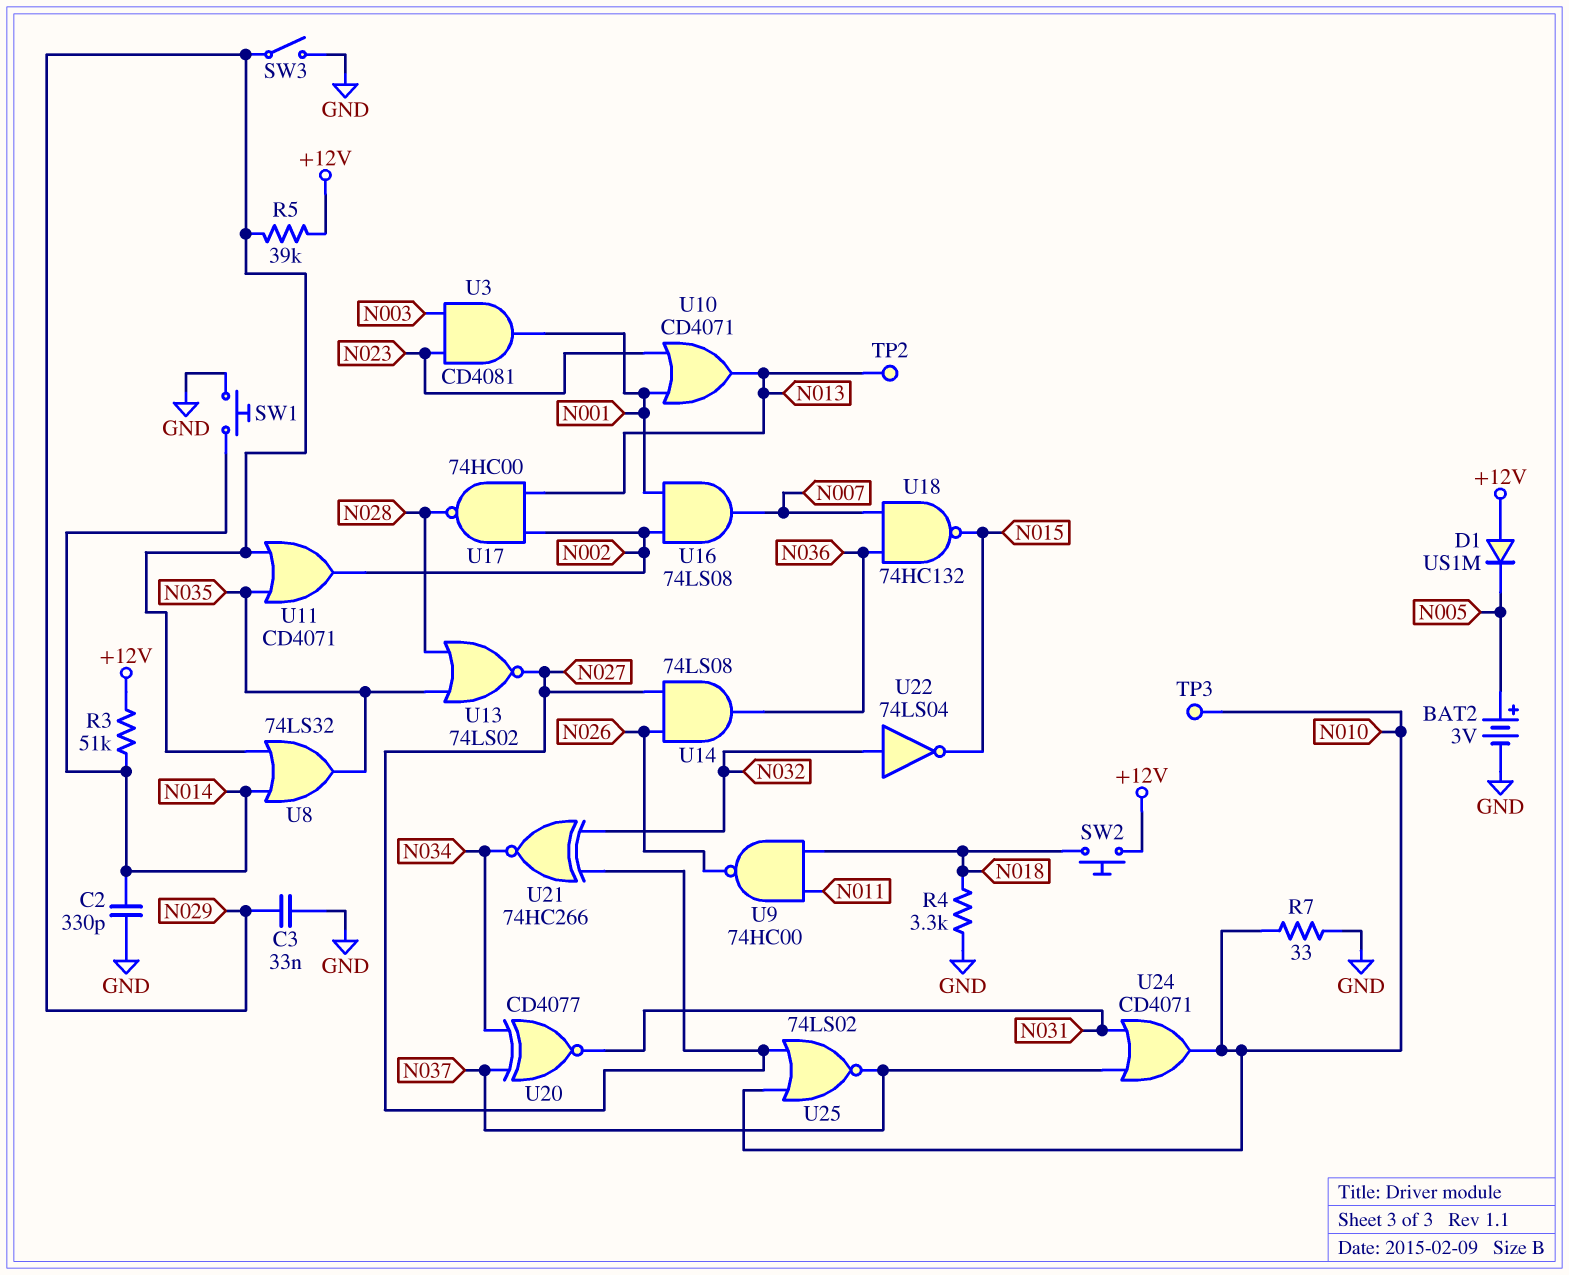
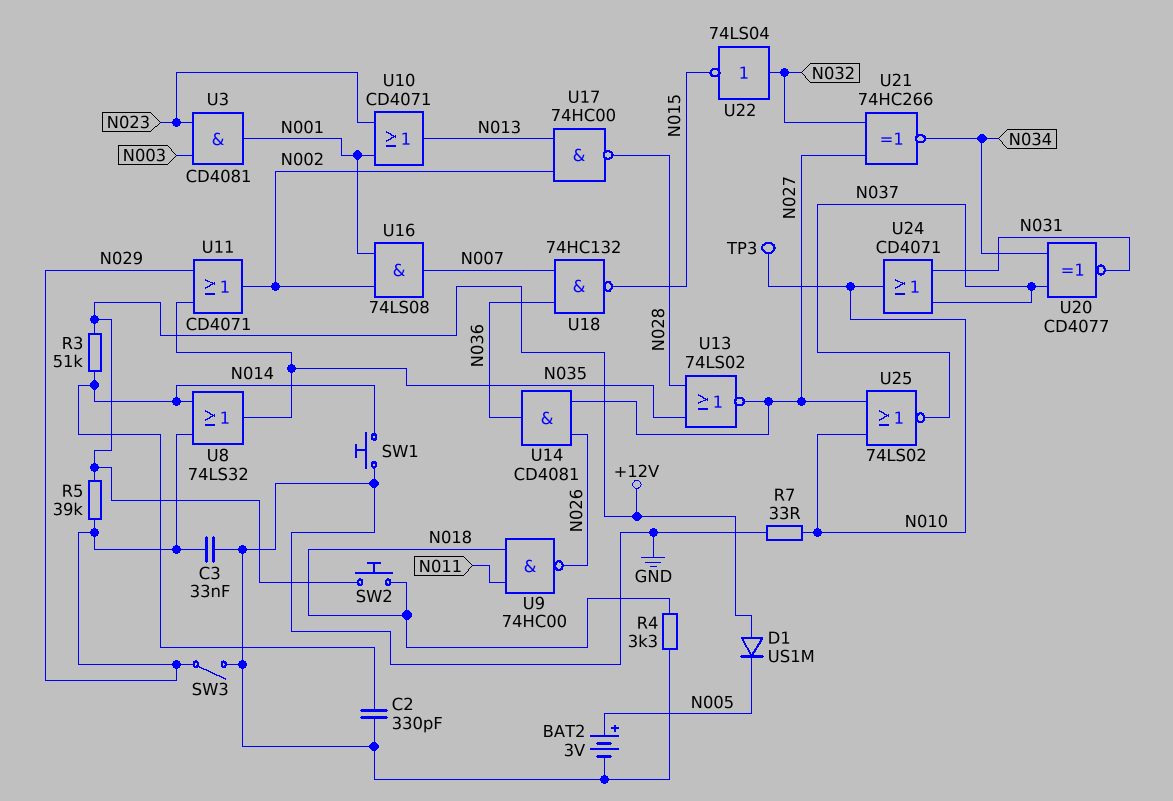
TP2: test point (N013) -> none
U14: AND 74LS08 (in N026, in N027, out N036) -> AND CD4081 (in N026, in N027, out N036)

